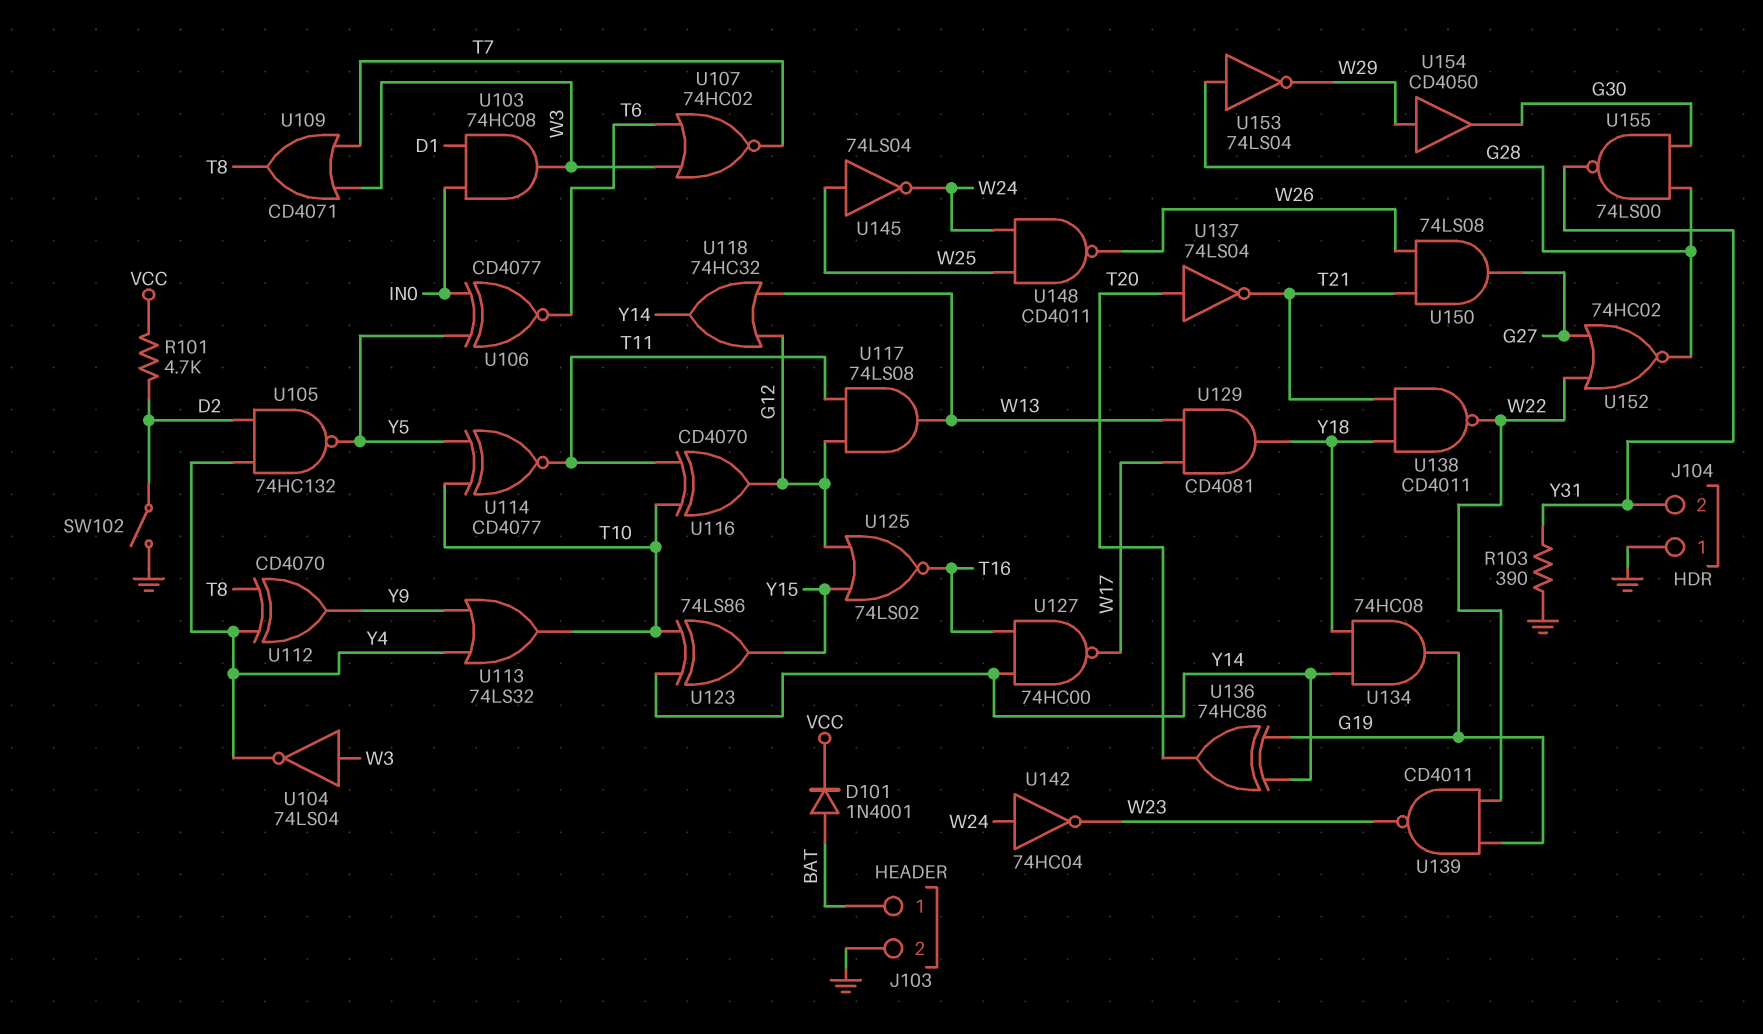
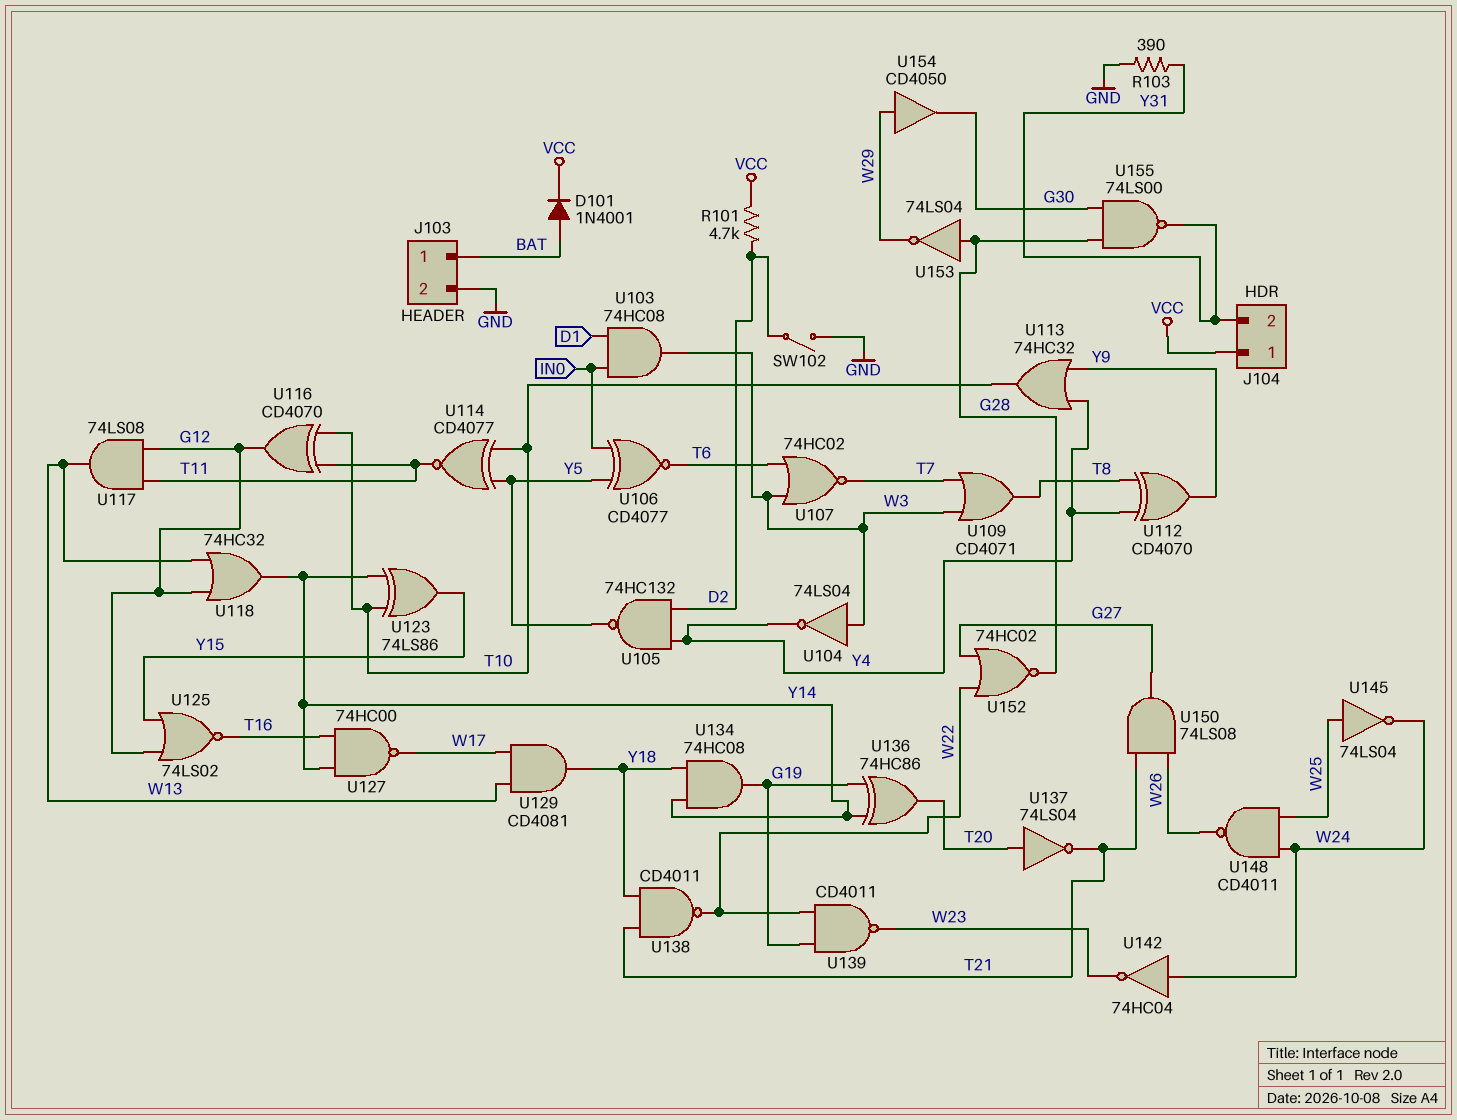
J104 pin 1: GND -> VCC
U113: OR 74LS32 (in Y4, in Y9, out T10) -> OR 74HC32 (in Y4, in Y9, out T10)

